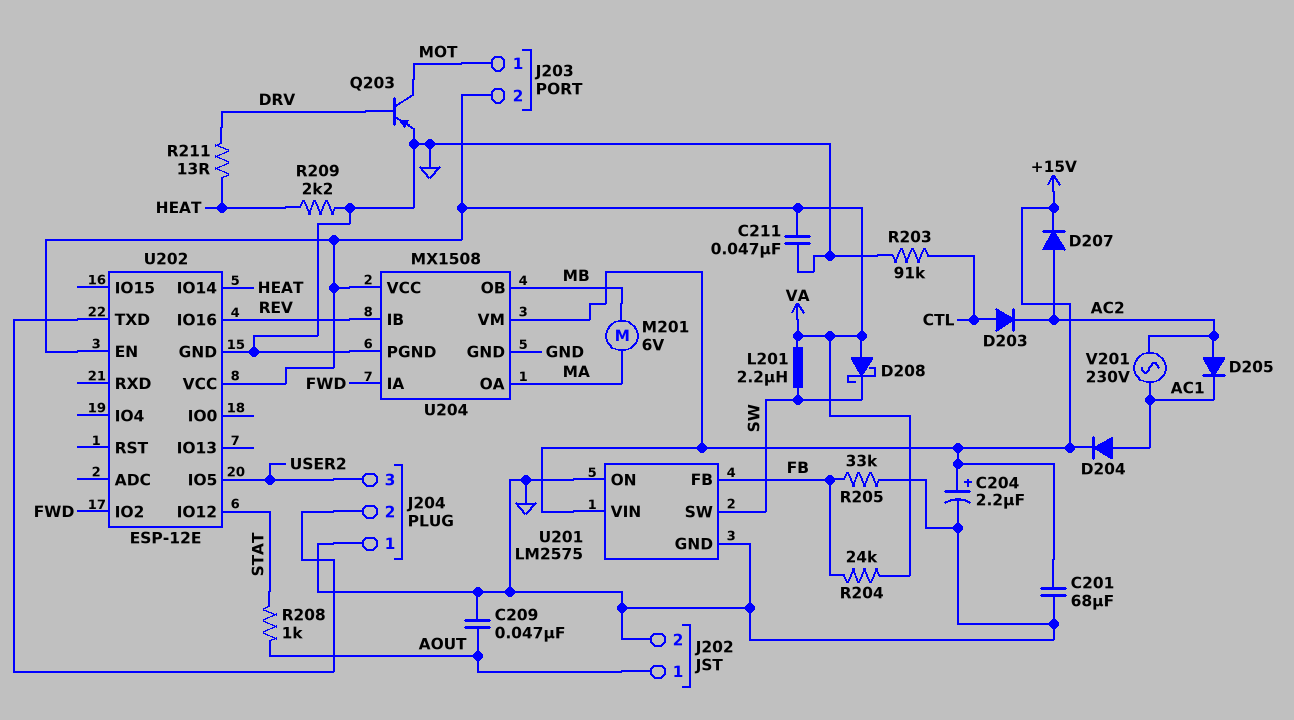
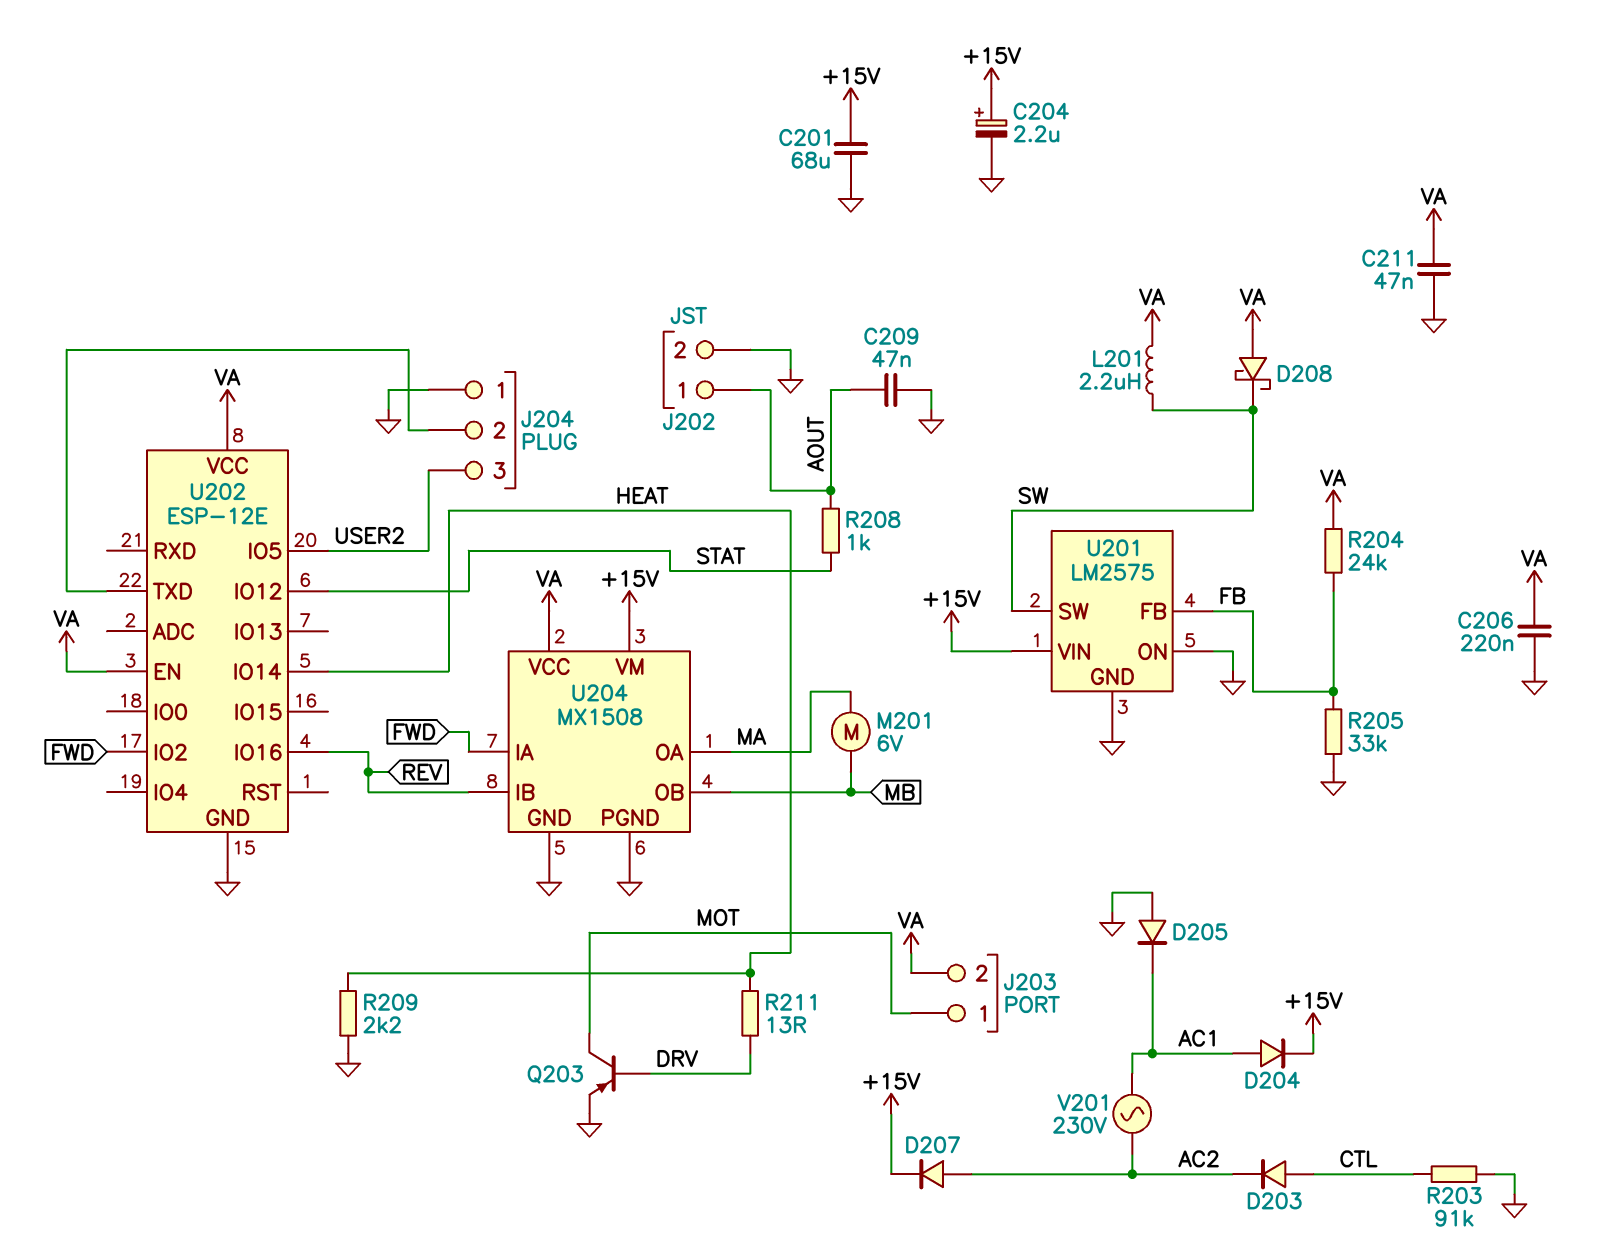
C206: none -> 220nF (GND, VA)
D205: diode (A AC2, K AC1) -> diode (A GND, K AC1)

